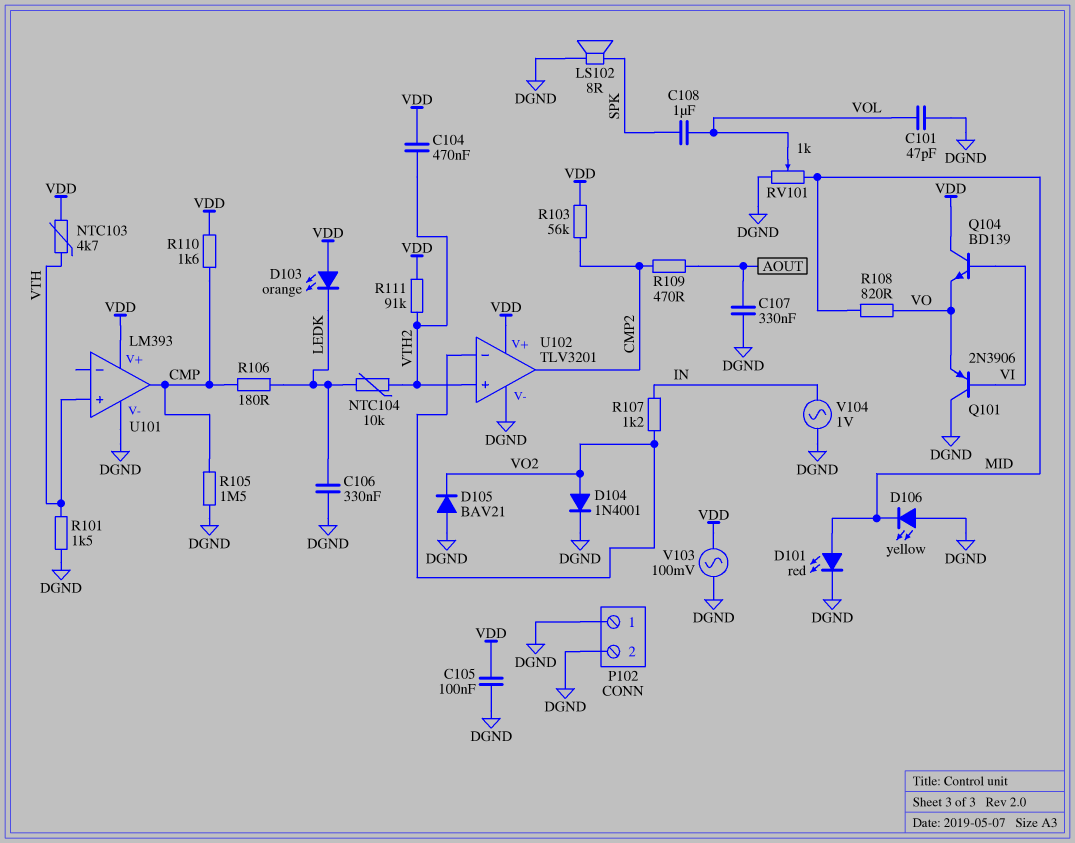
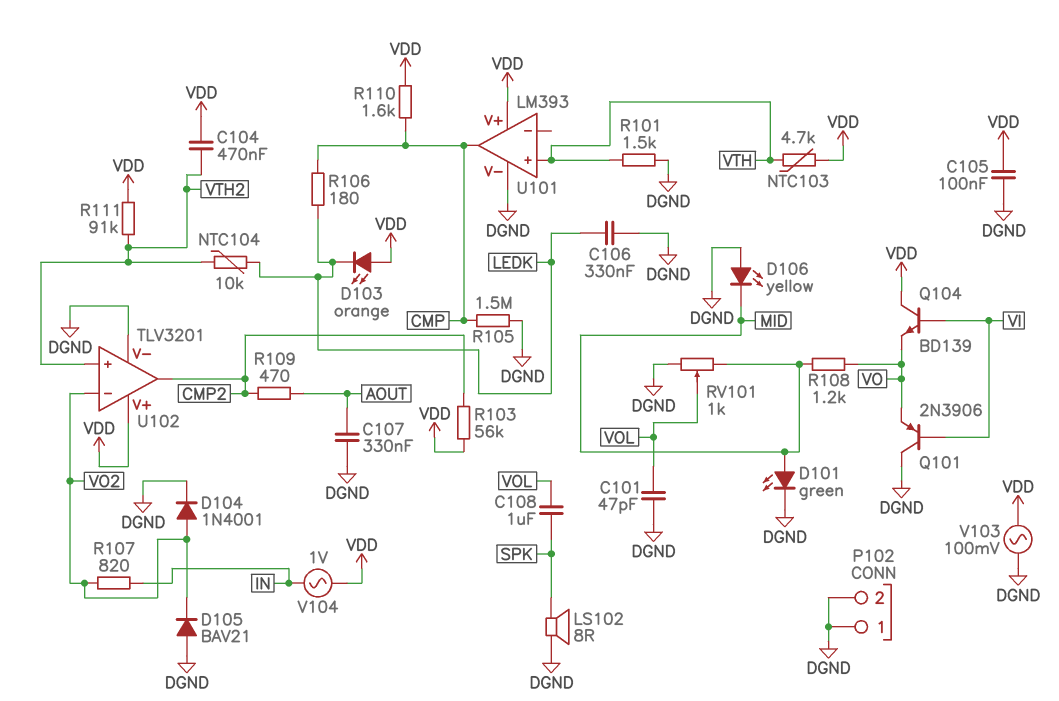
D101: LED red (A MID, K DGND) -> LED green (A MID, K DGND)
R107: 1.2k (IN, VO2) -> 820 (IN, VO2)
R108: 820 (MID, VO) -> 1.2k (MID, VO)
V104: AC 1V (DGND, IN) -> AC 1V (IN, VDD)

